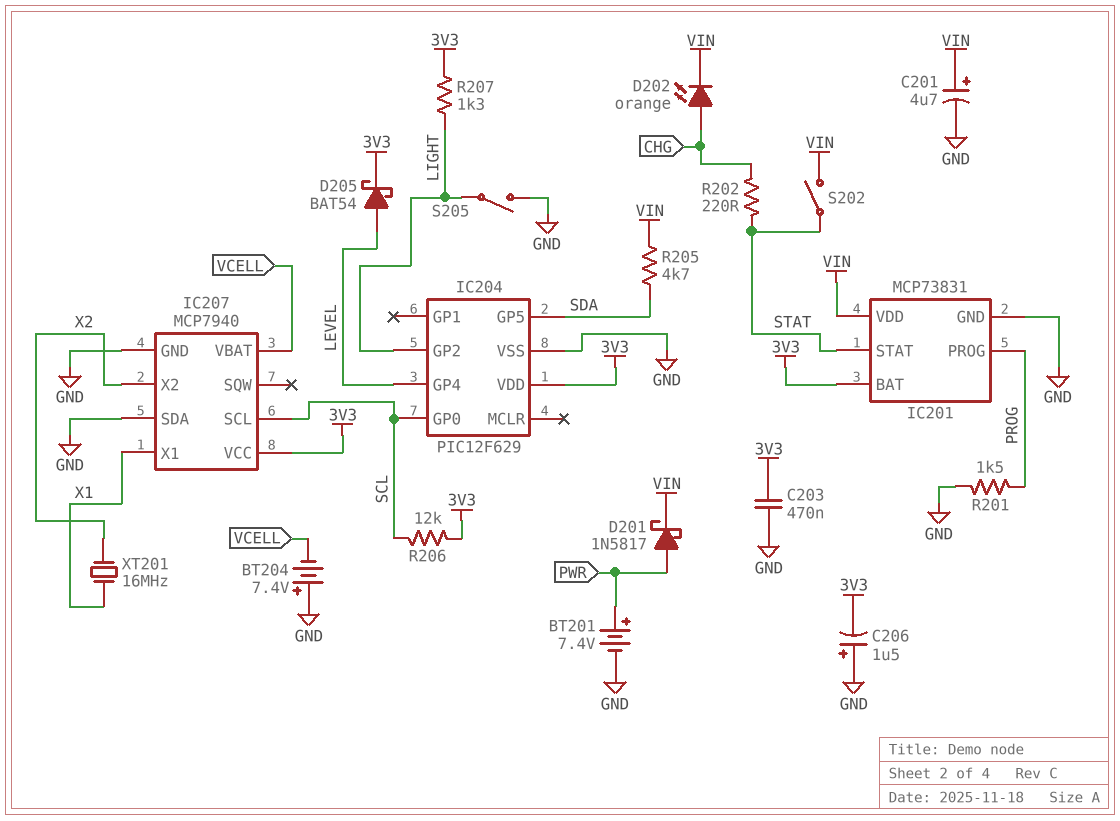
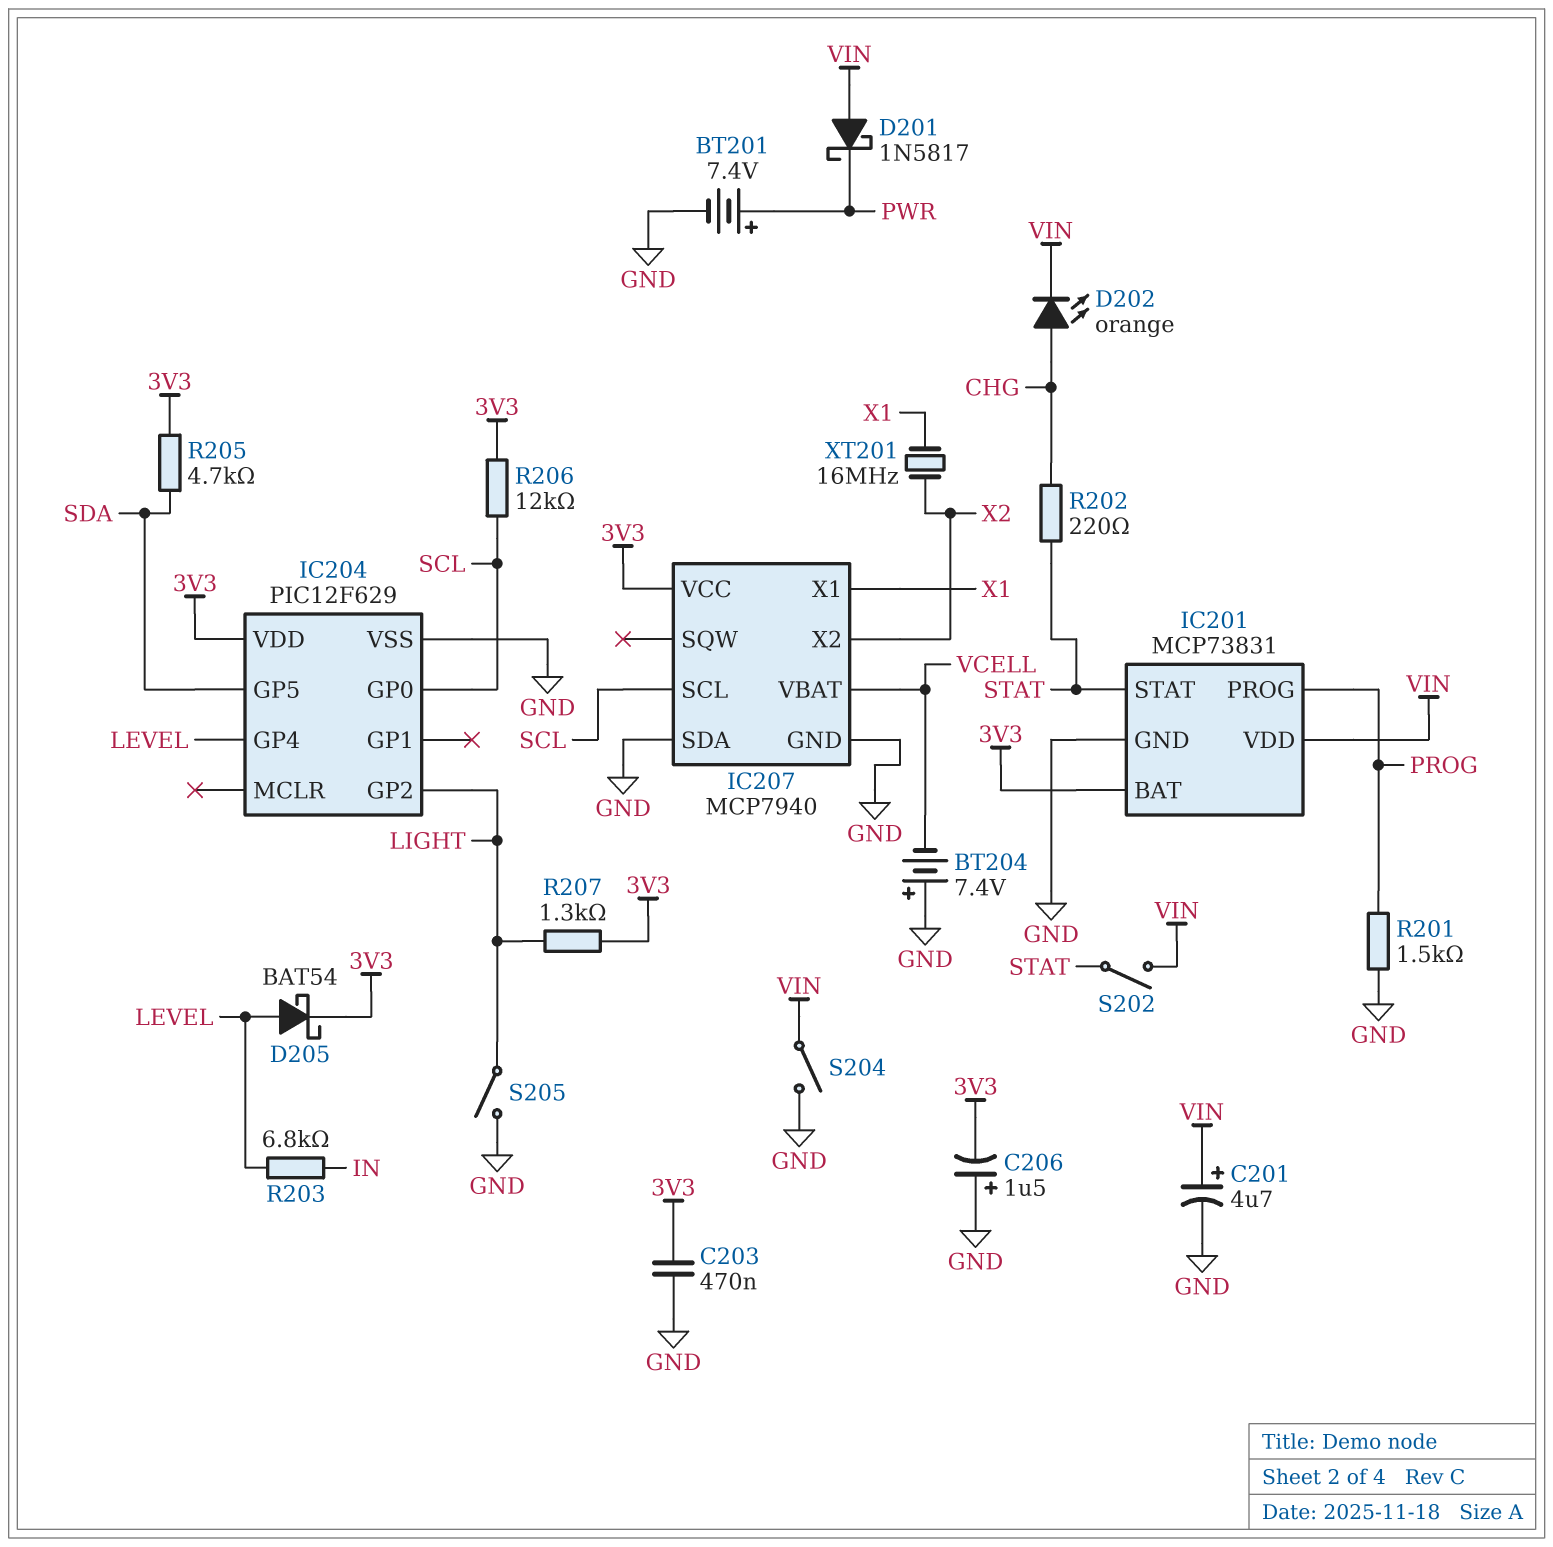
D201: schottky 1N5817 (A PWR, K VIN) -> schottky 1N5817 (A VIN, K PWR)
R203: none -> 6.8k (IN, LEVEL)
R205: 4.7k (SDA, VIN) -> 4.7k (3V3, SDA)
S204: none -> switch (GND, VIN)

